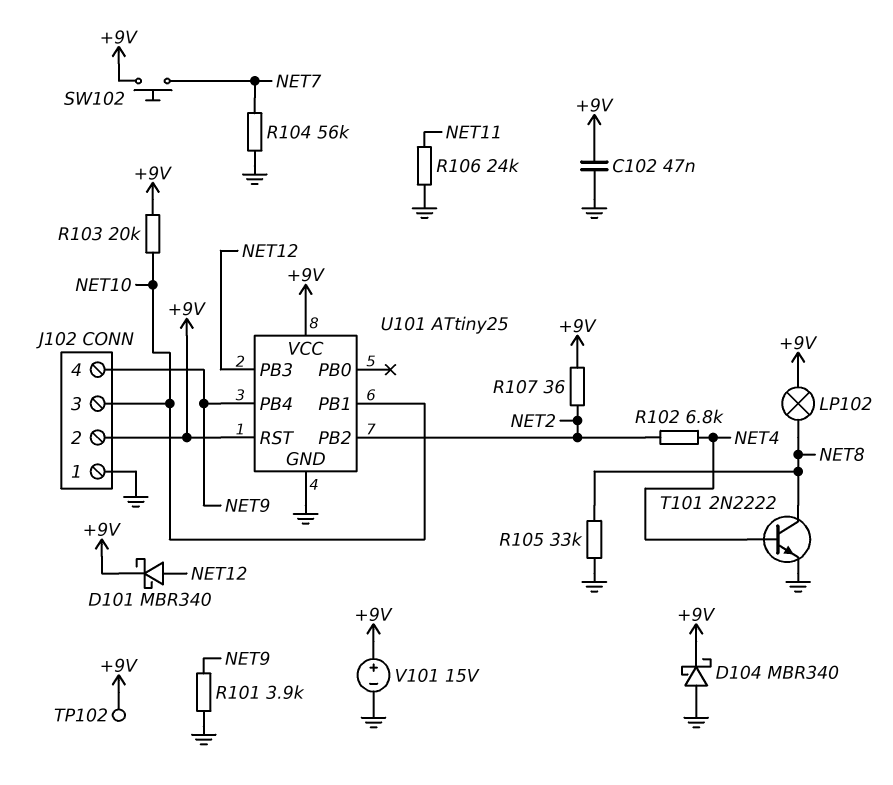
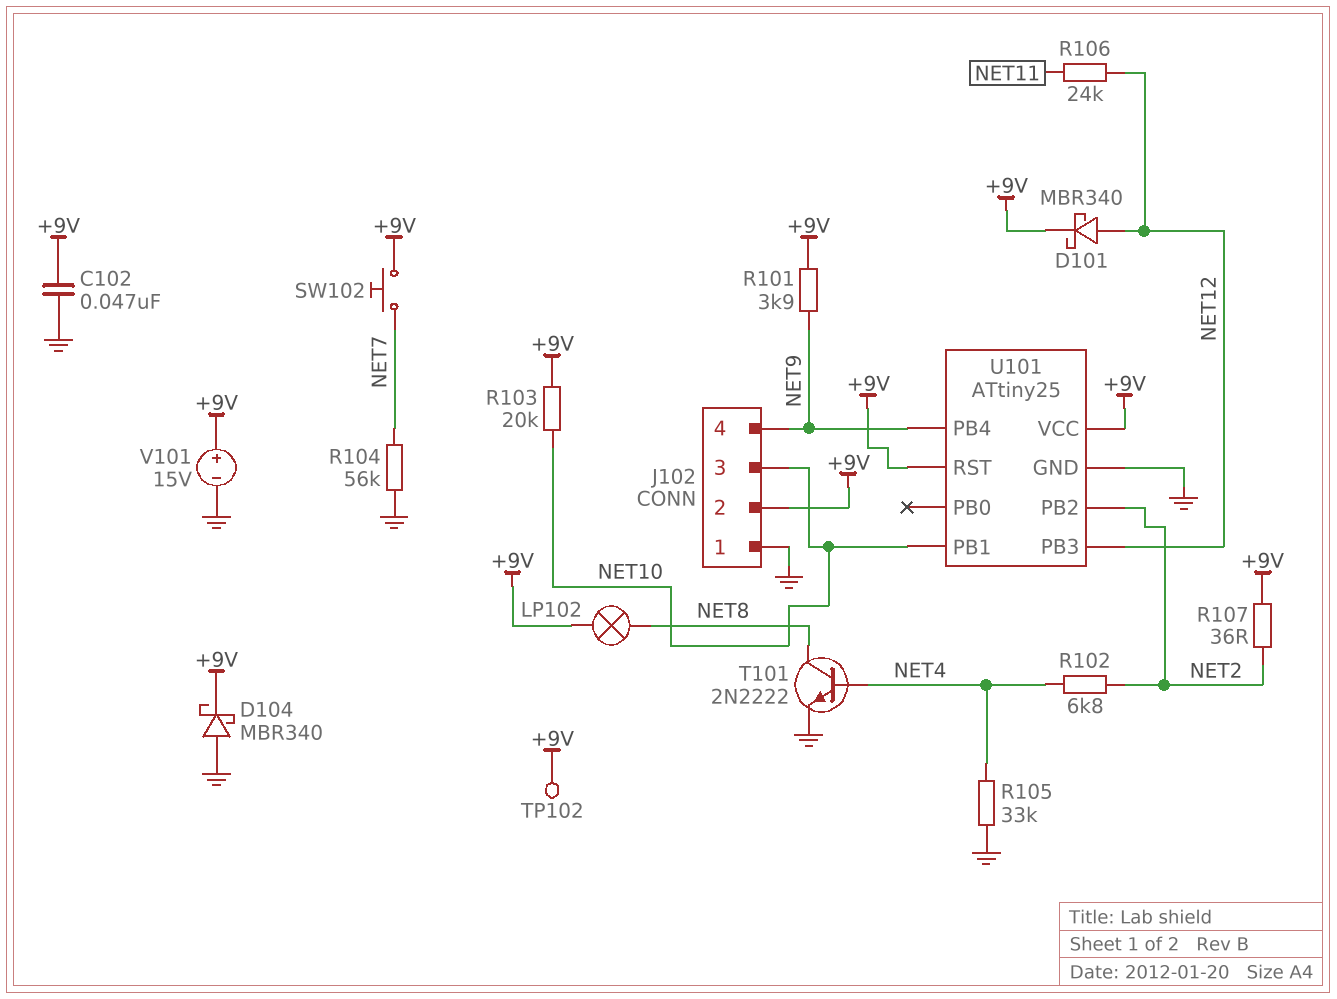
R101: 3.9k (GND, NET9) -> 3.9k (+9V, NET9)
R105: 33k (GND, NET8) -> 33k (GND, NET4)
R106: 24k (GND, NET11) -> 24k (NET11, NET12)

